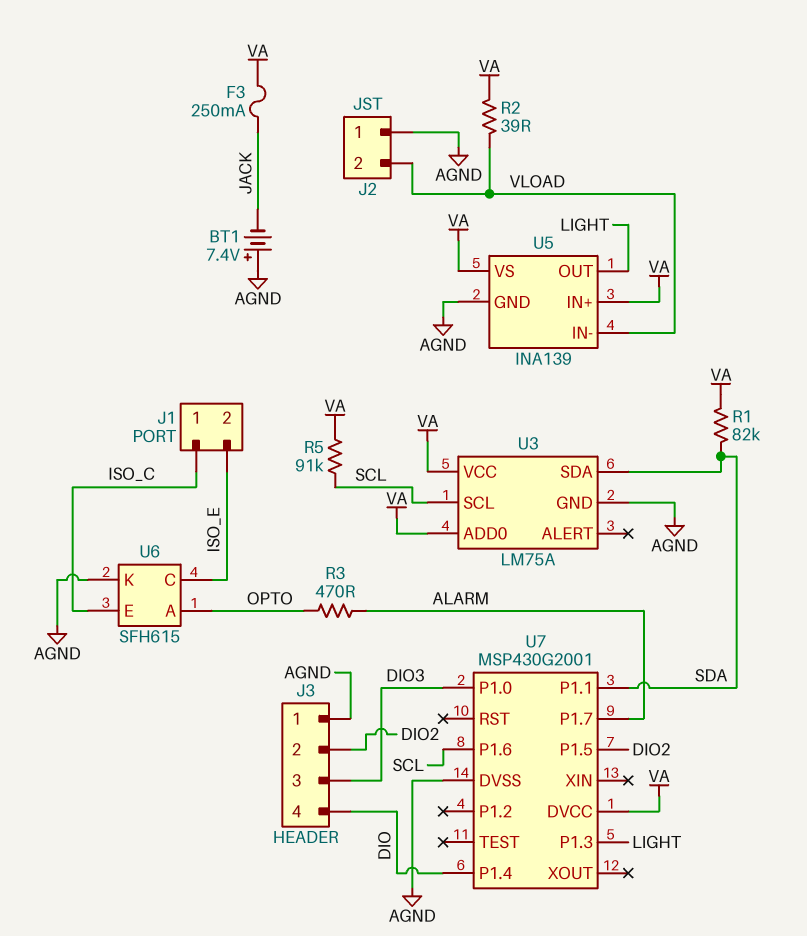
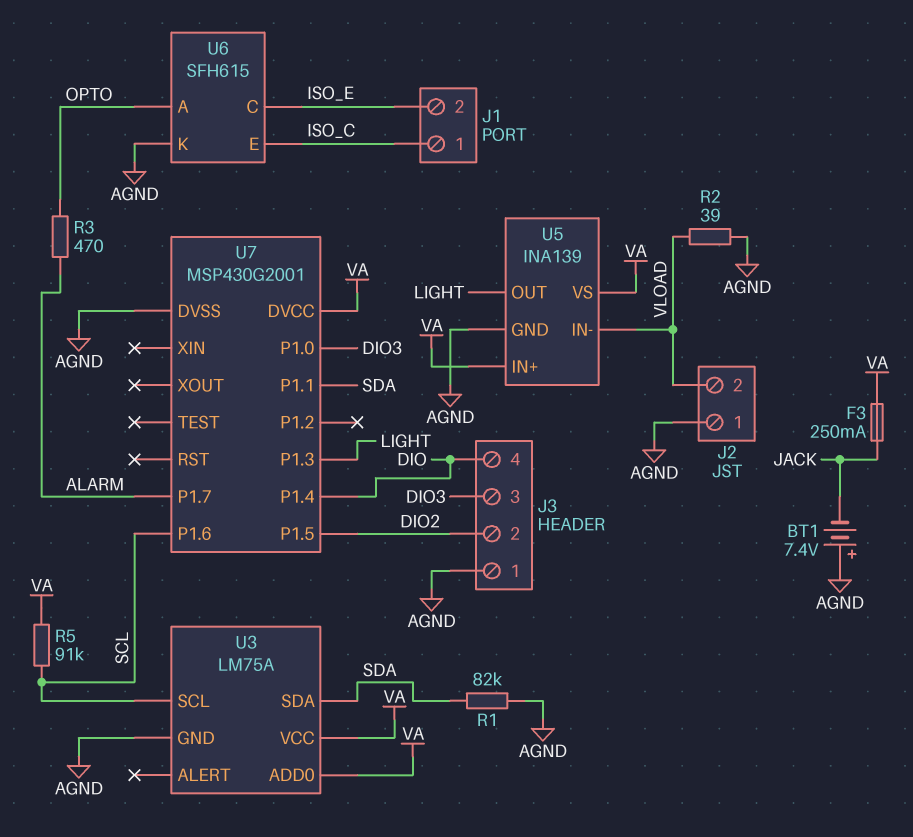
R1: 82k (SDA, VA) -> 82k (AGND, SDA)
R2: 39 (VA, VLOAD) -> 39 (AGND, VLOAD)

